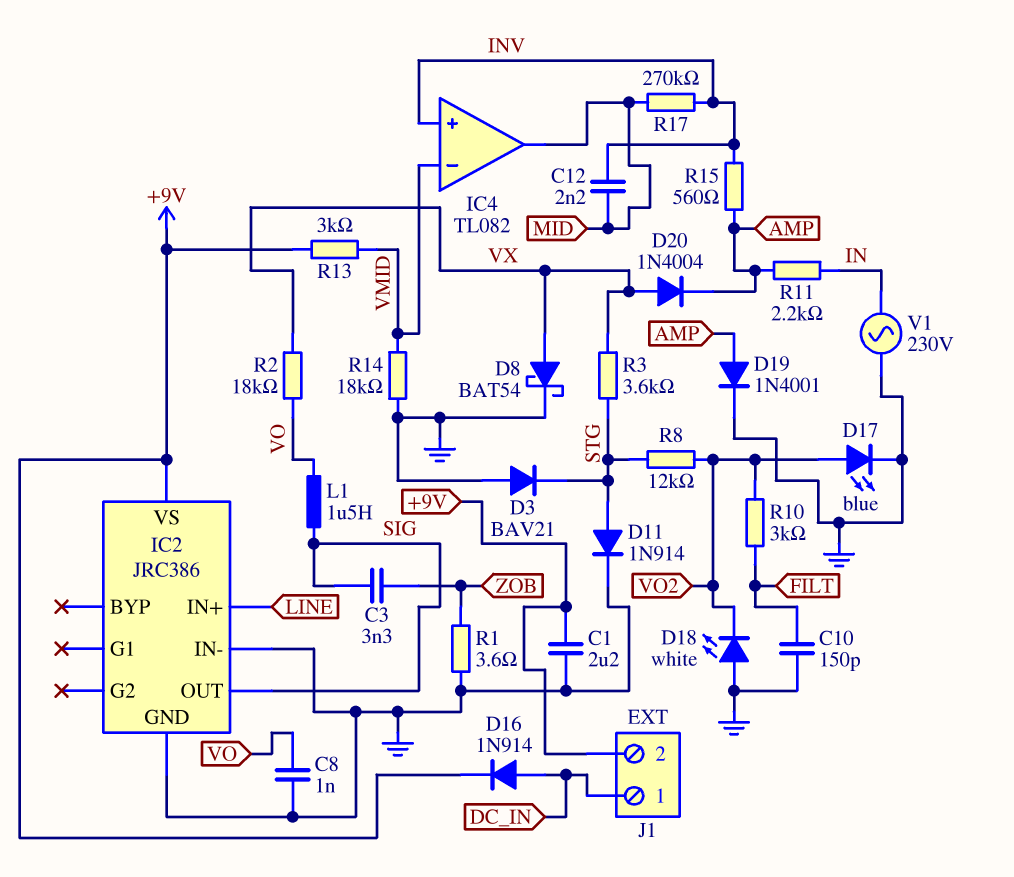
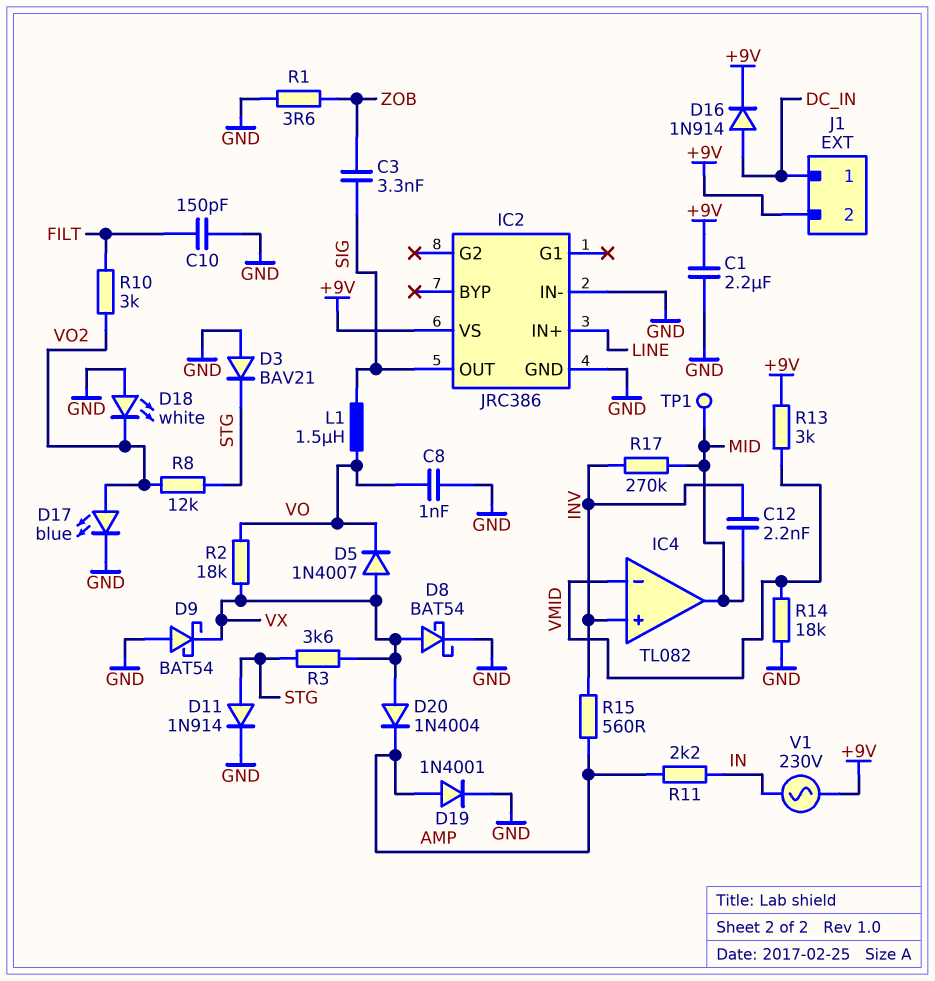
D5: none -> diode 1N4007 (A VX, K VO)
D9: none -> schottky BAT54 (A GND, K VX)
TP1: none -> test point (MID)
V1: AC 230V (GND, IN) -> AC 230V (+9V, IN)

